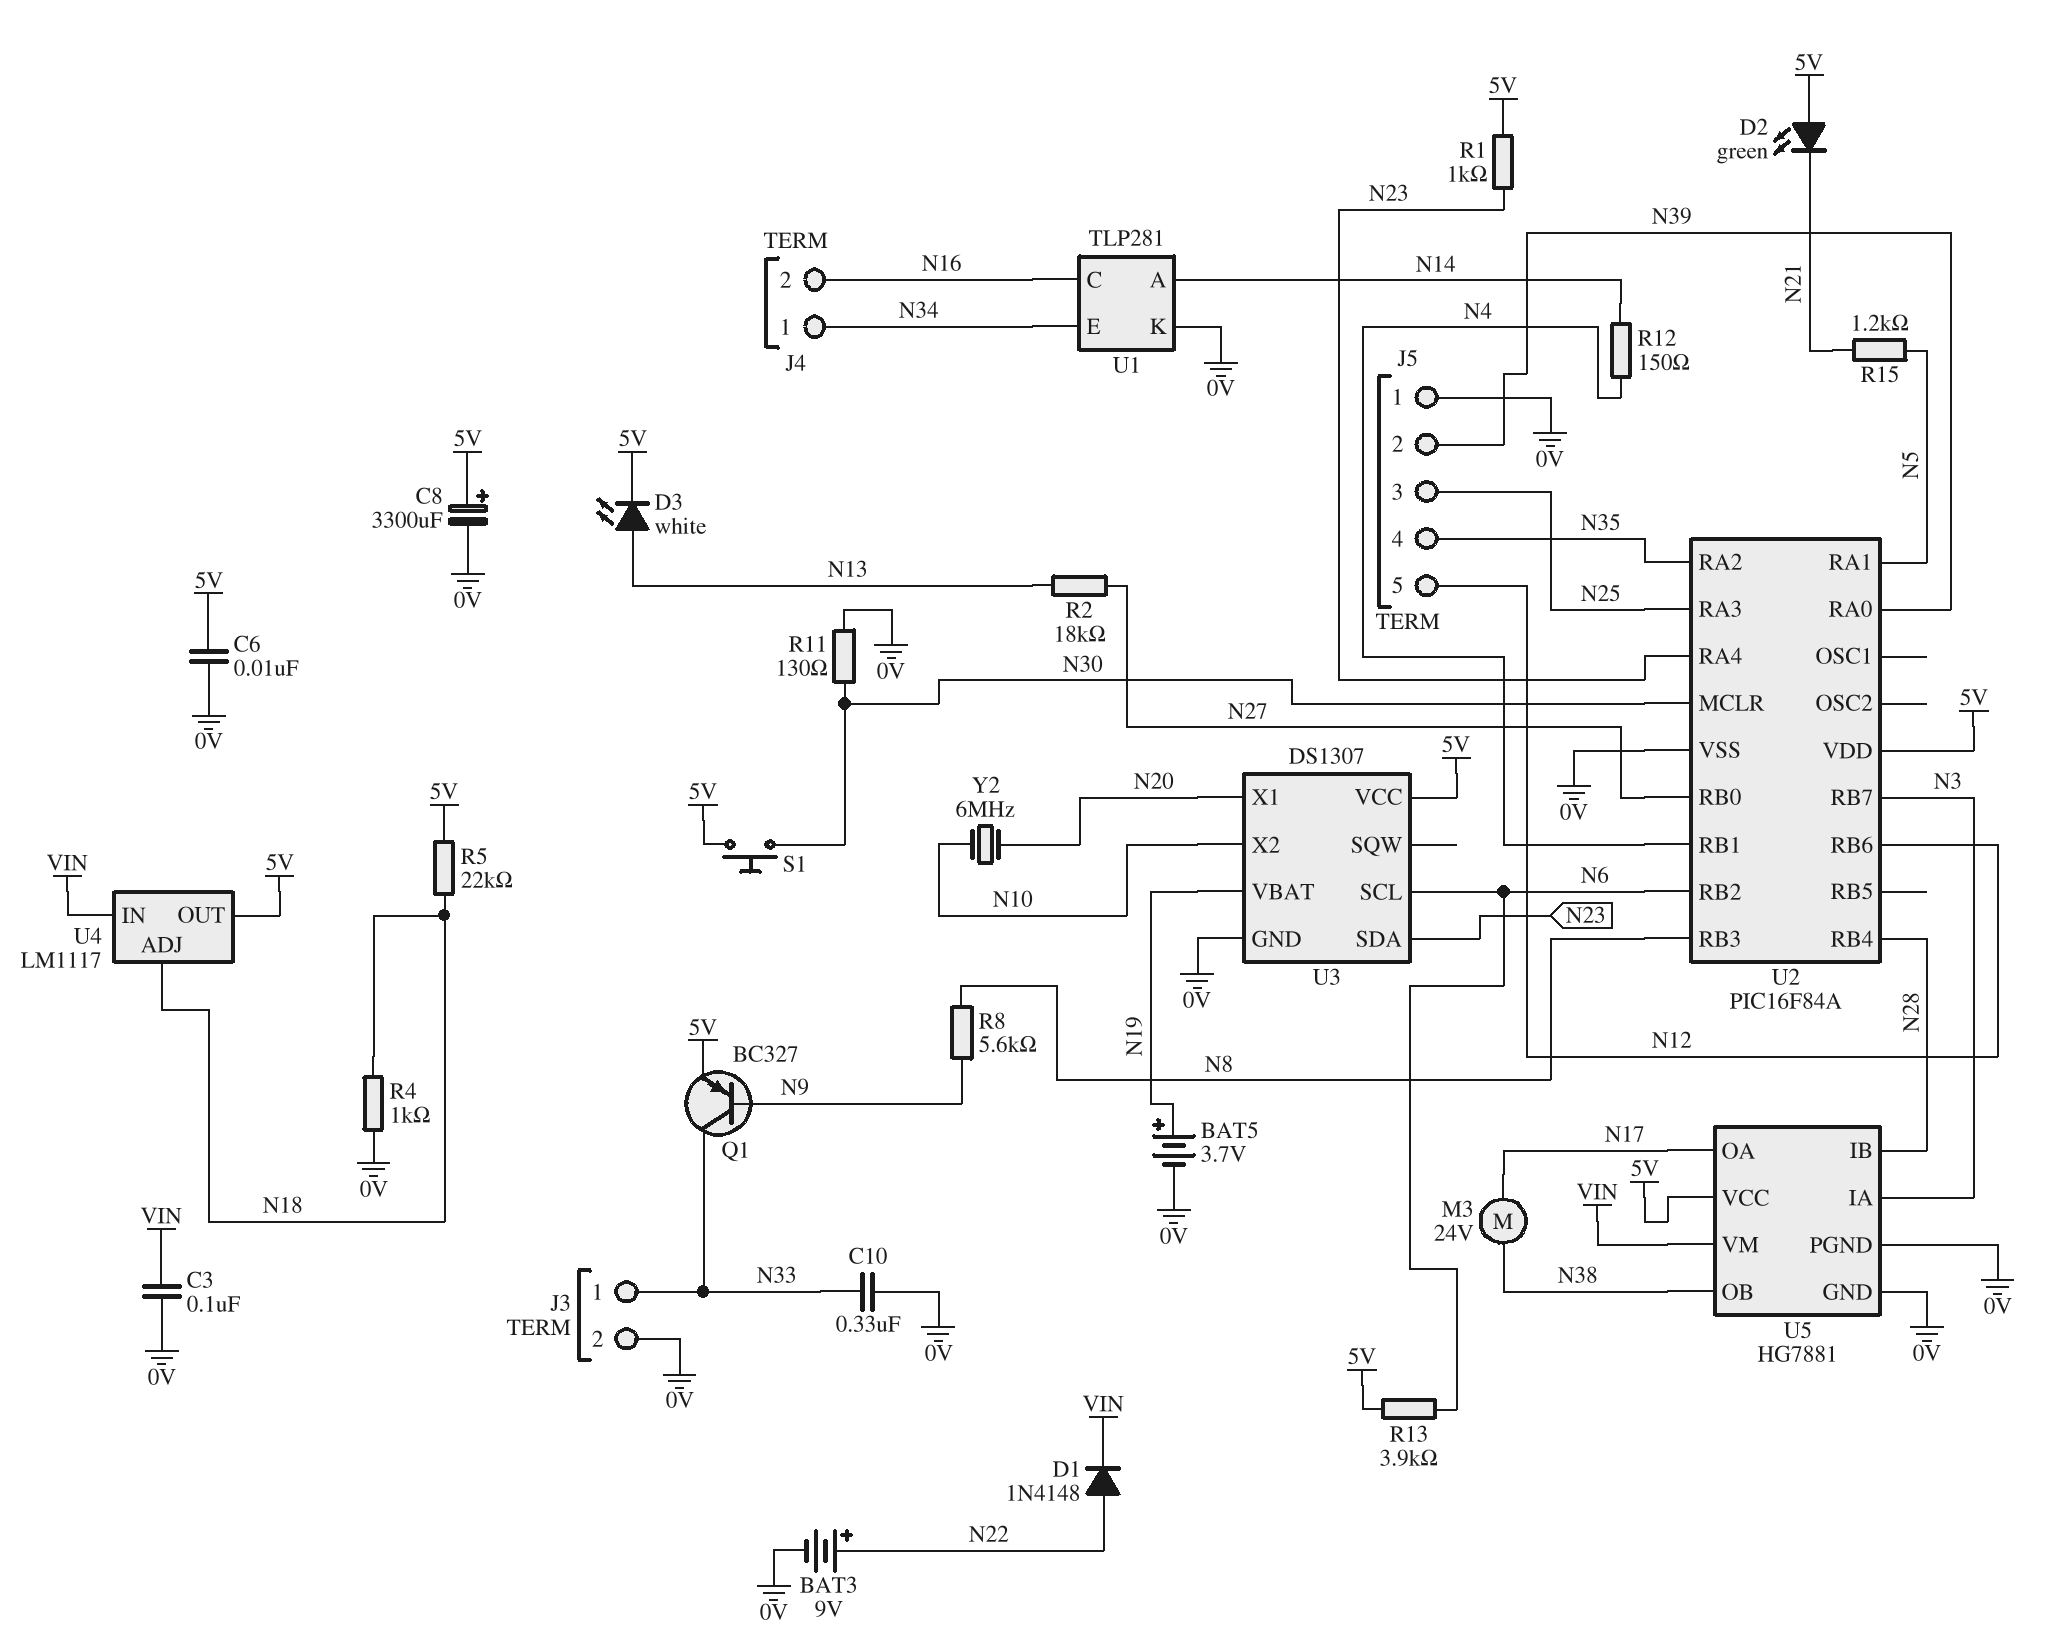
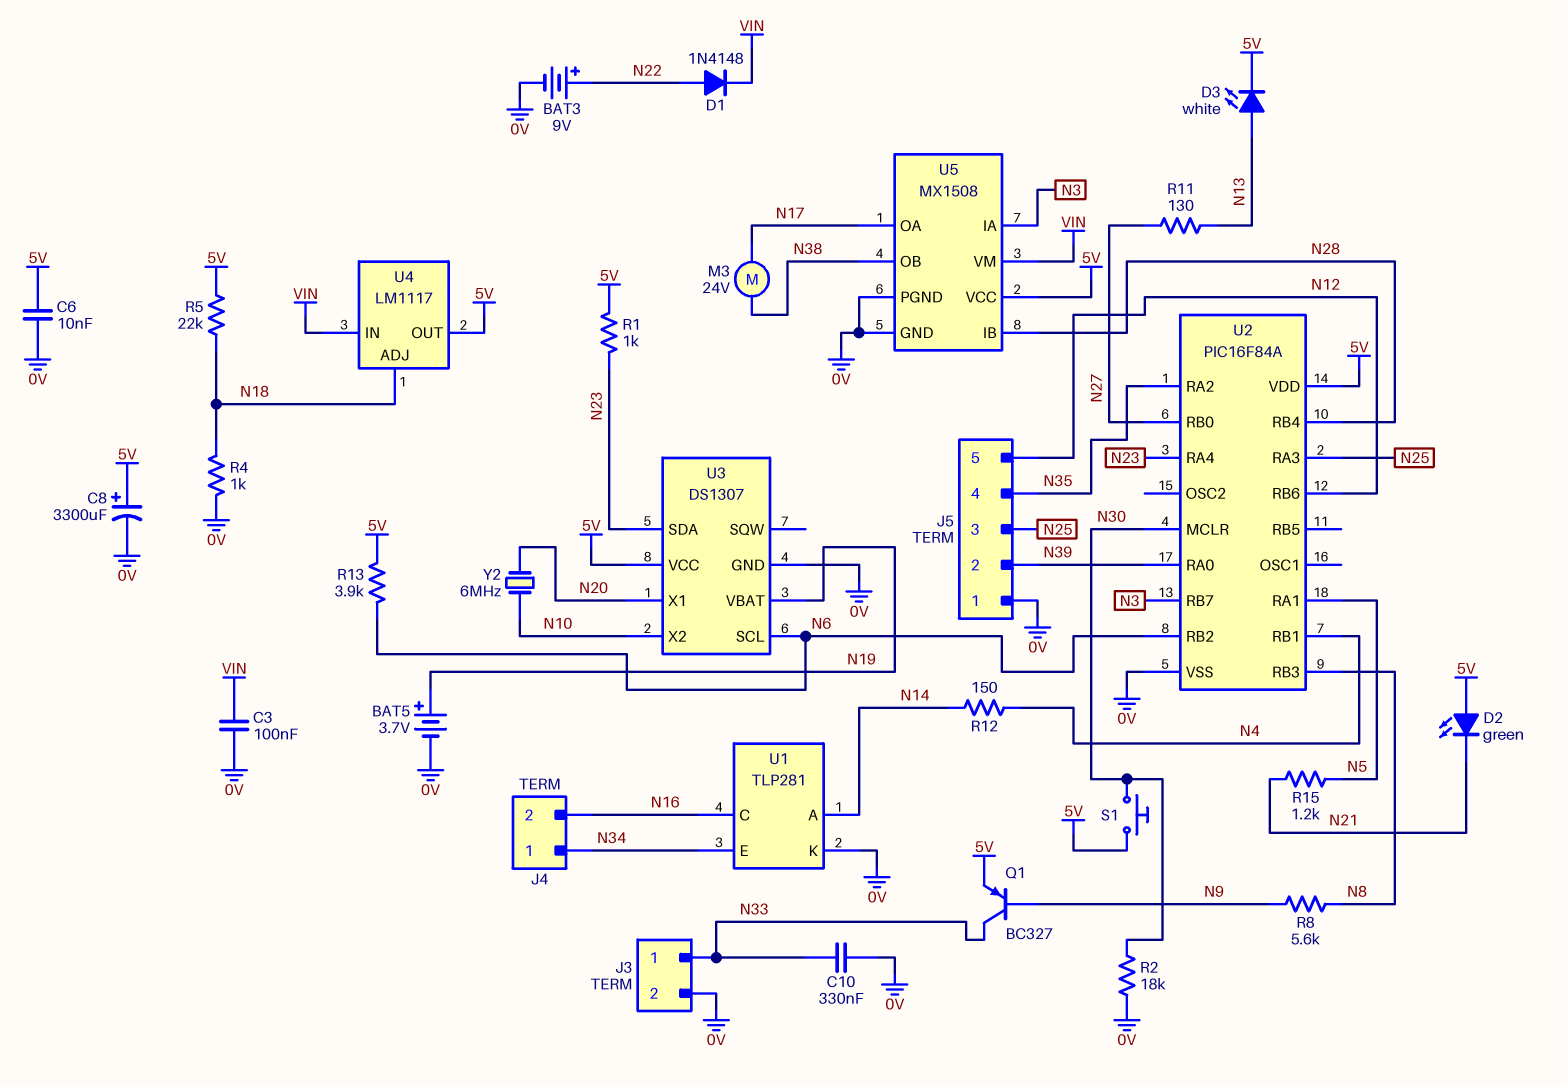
R2: 18k (N13, N27) -> 18k (0V, N30)
R11: 130 (0V, N30) -> 130 (N13, N27)
U5: HG7881 -> MX1508

